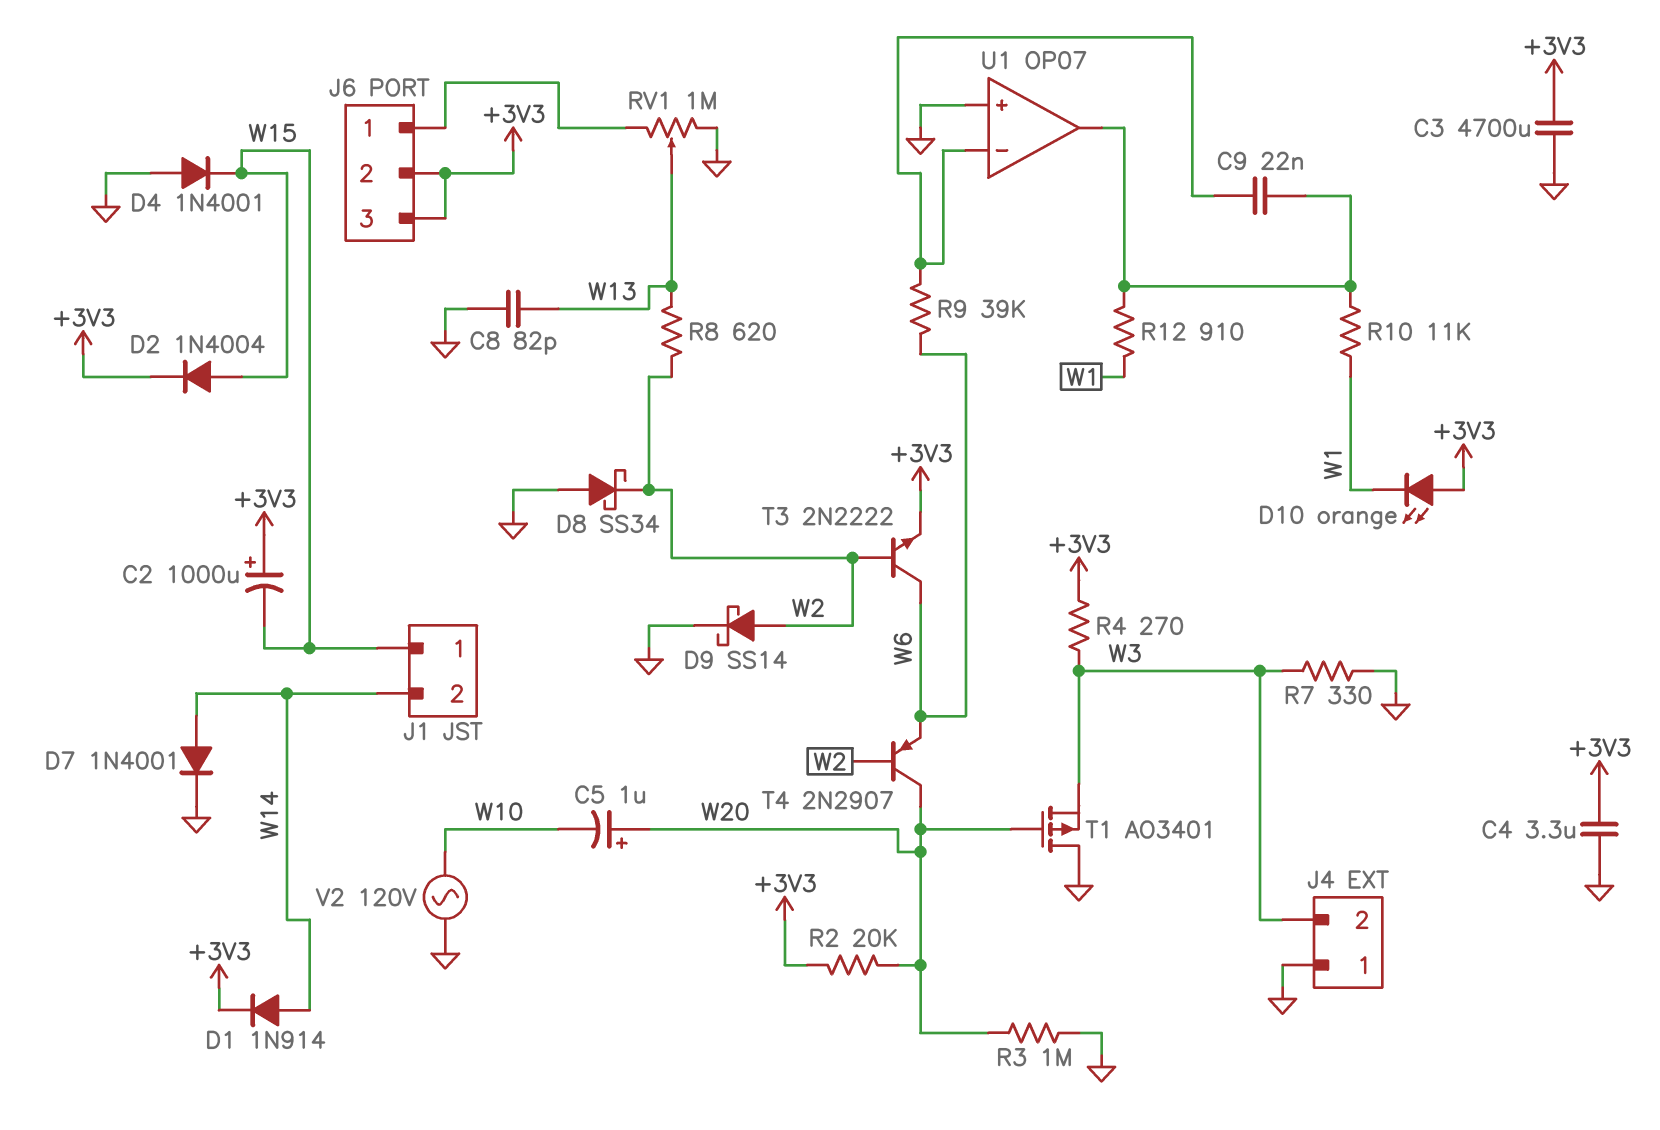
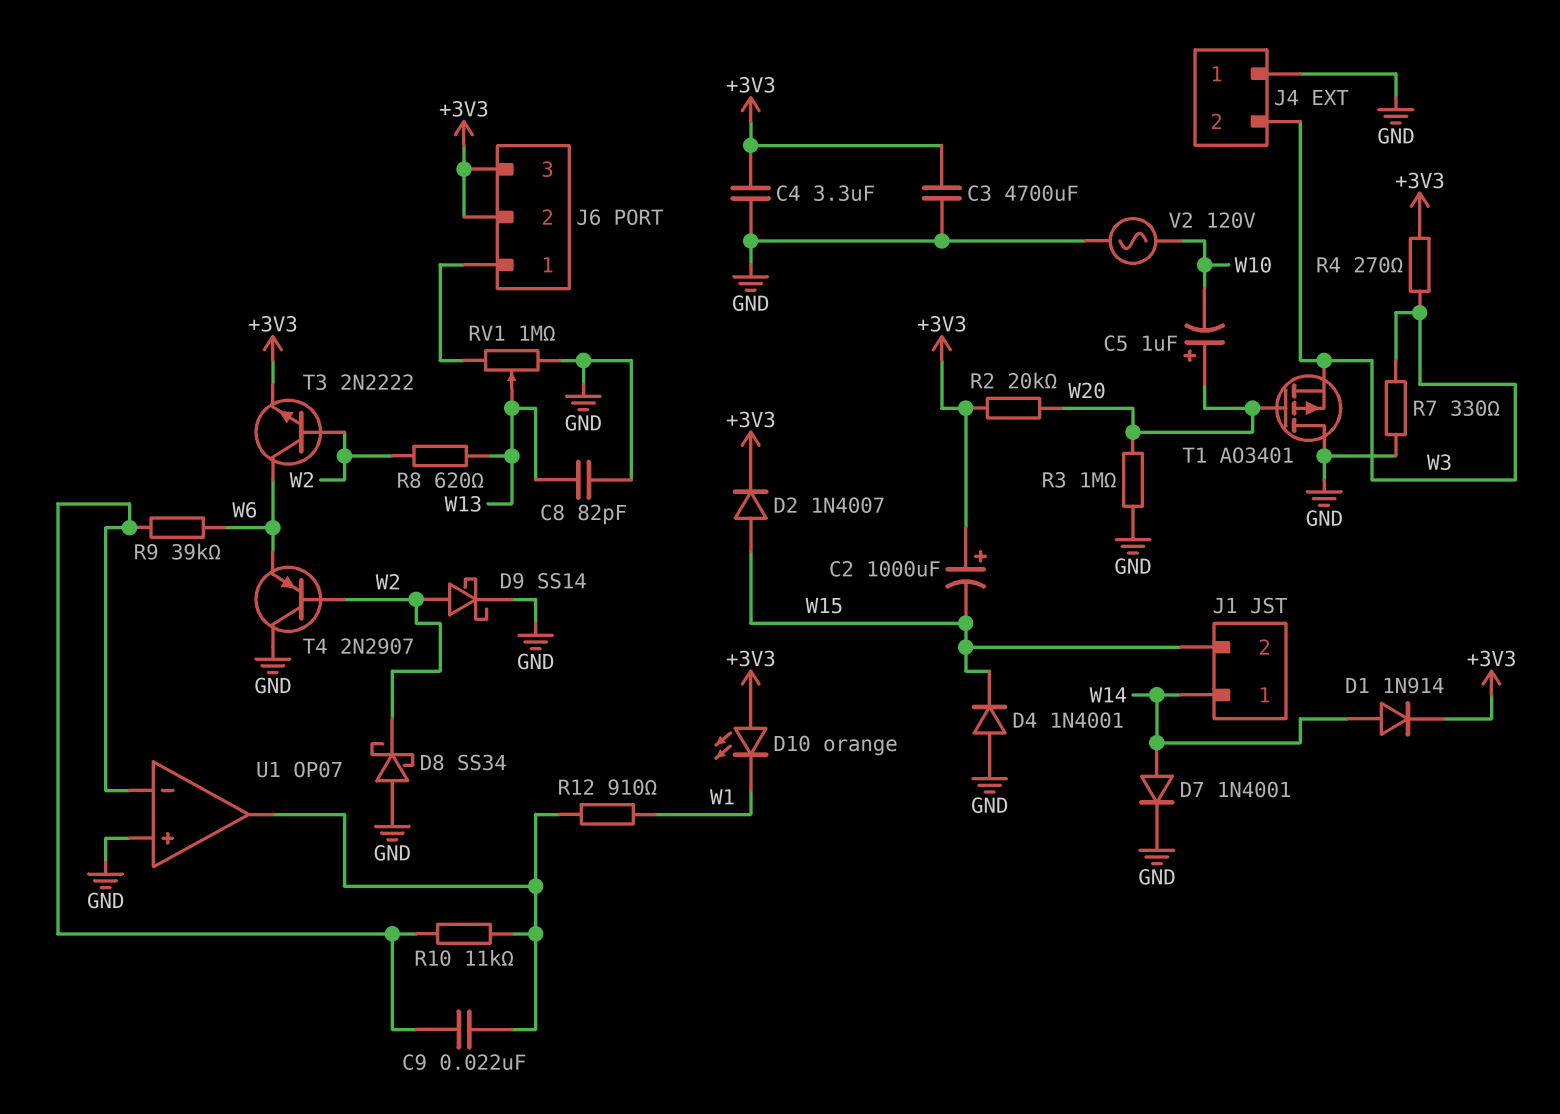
D2: diode 1N4004 (A W15, K +3V3) -> diode 1N4007 (A W15, K +3V3)
J1 pin 1: W15 -> W14
J1 pin 2: W14 -> W15
R10: 11k (U1/out, W1) -> 11k (U1/in-, U1/out)
T4: PNP 2N2907 (B W2, C W20, E W6) -> PNP 2N2907 (B W2, C GND, E W6)

